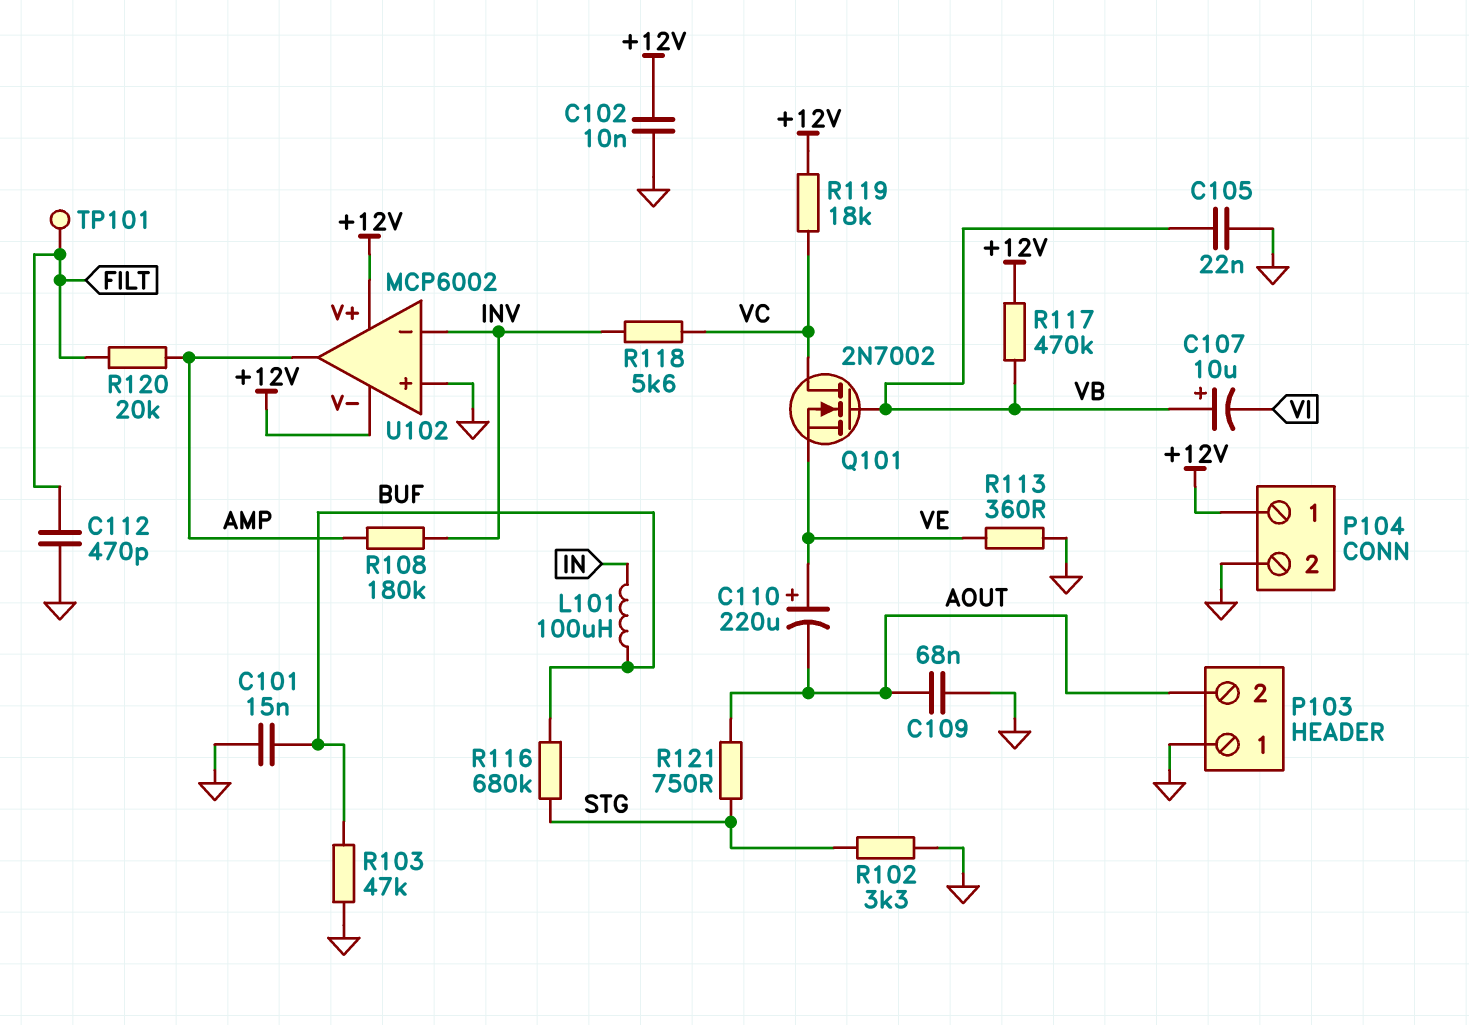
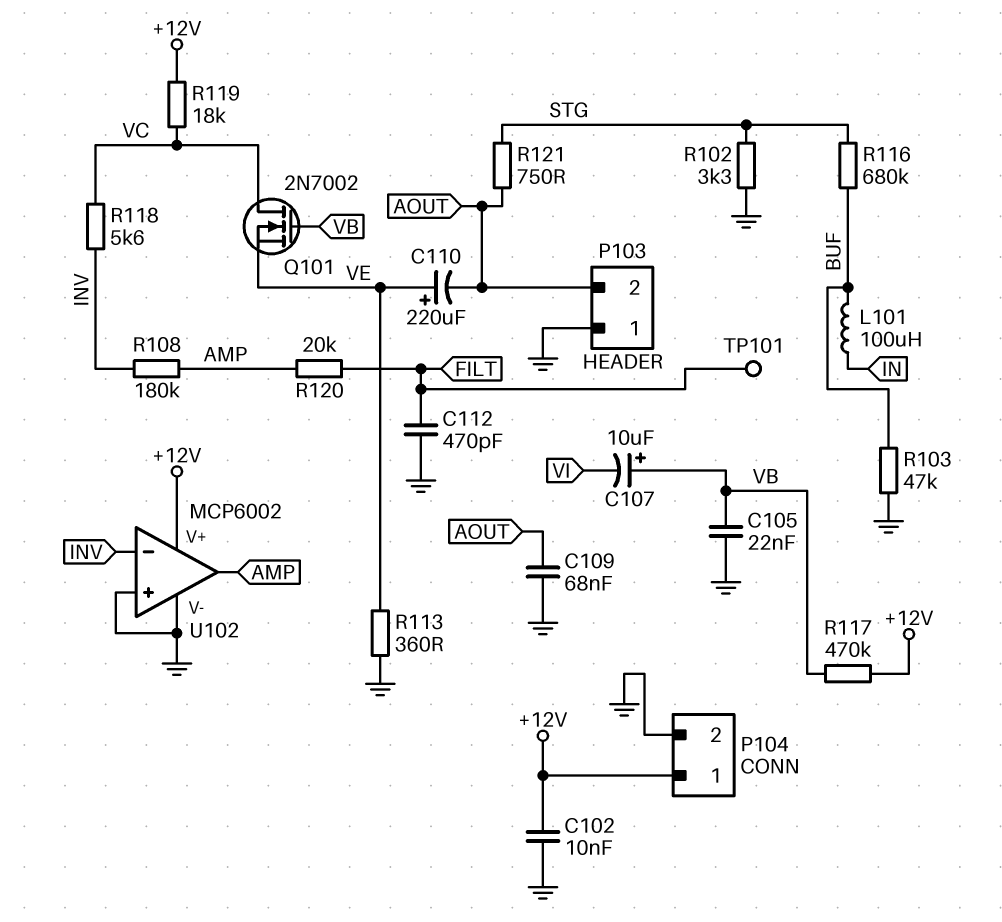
C101: 15nF (BUF, GND) -> none
U102 pin V-: +12V -> GND

